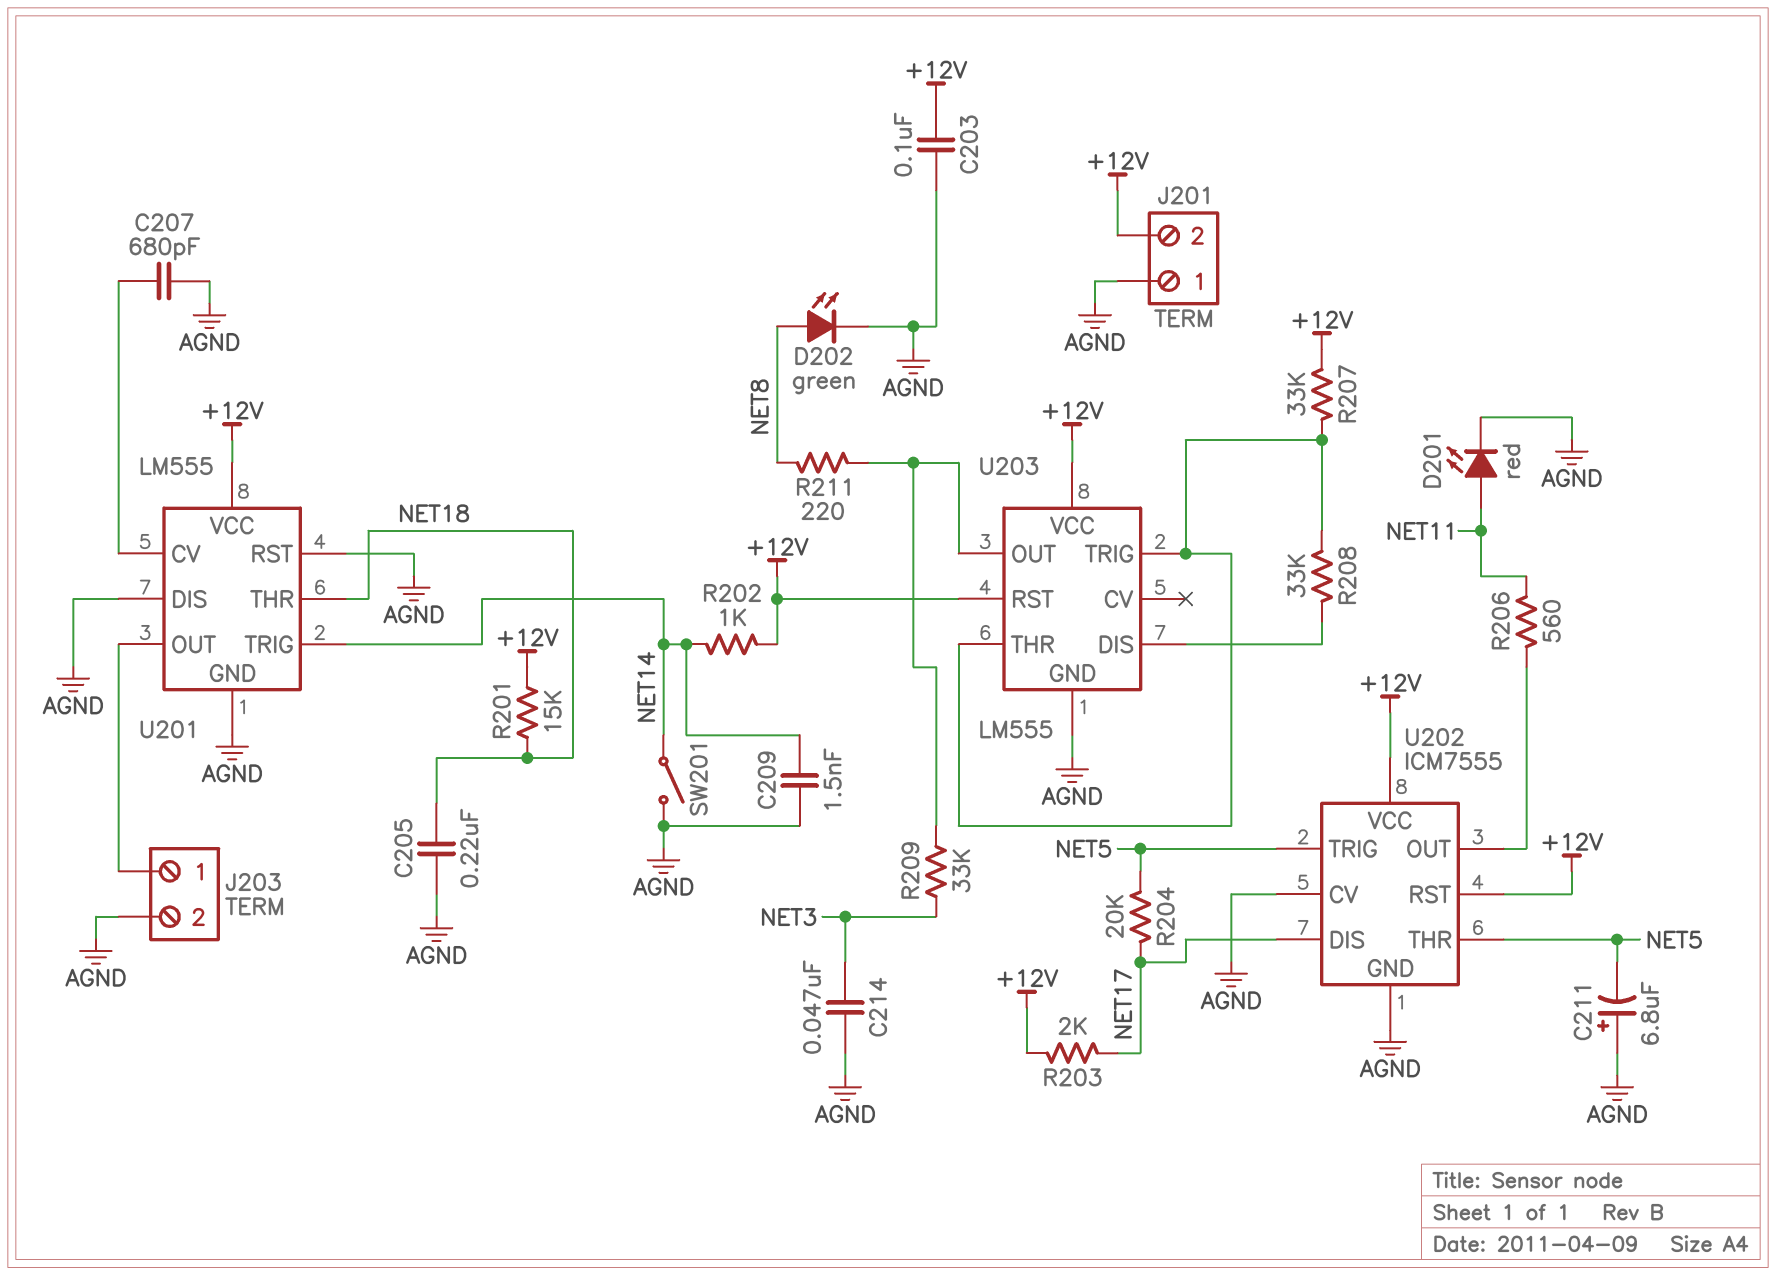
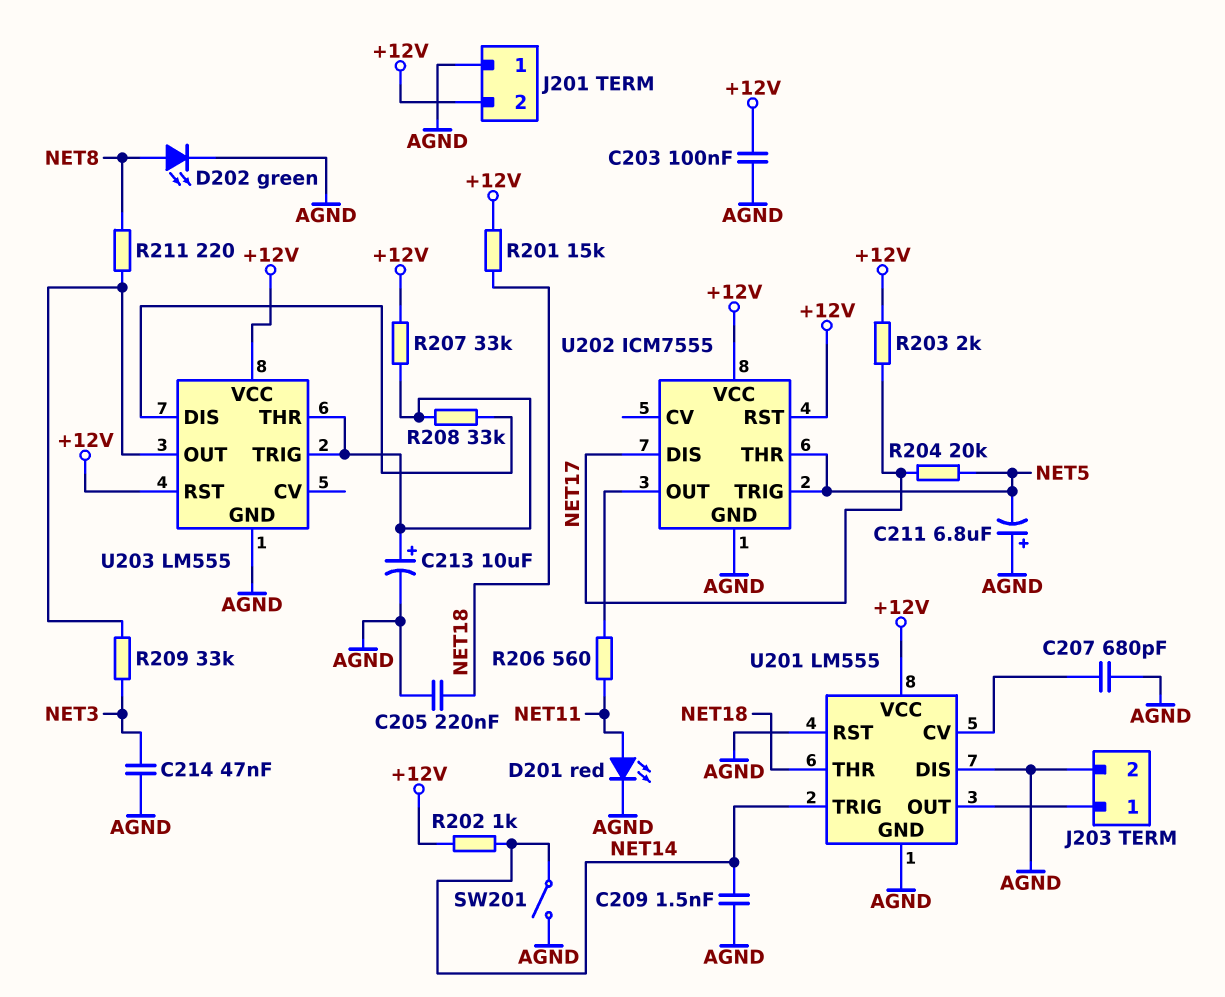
C213: none -> 10uF (plus U203/THR, minus AGND)
U202 pin CV: AGND -> none

